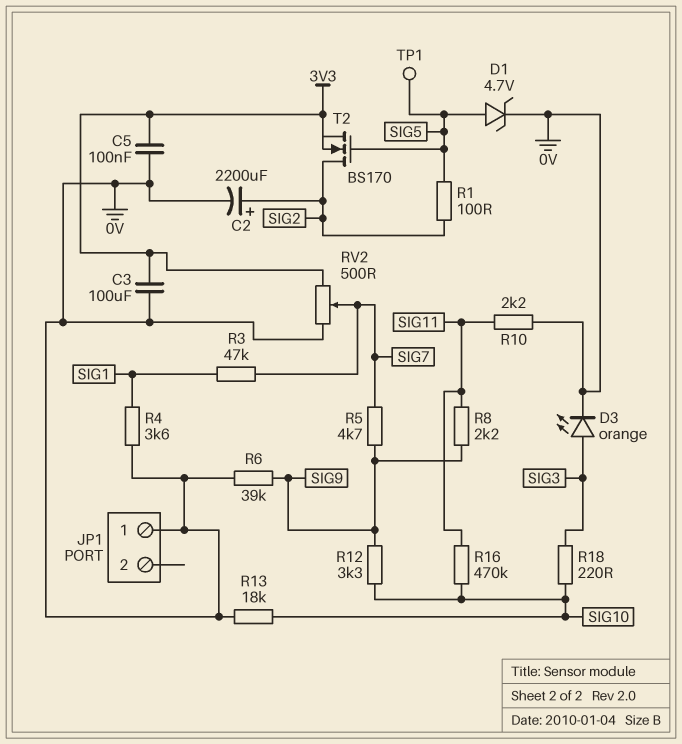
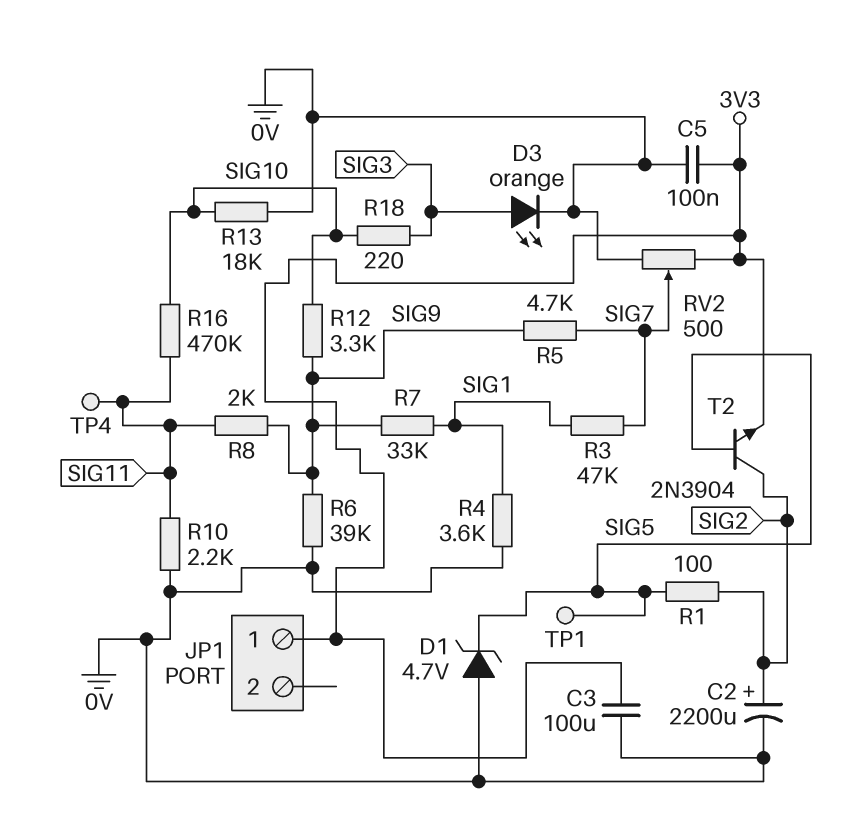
D1: zener 4.7V (A SIG5, K 0V) -> zener 4.7V (A 0V, K SIG5)
JP1 pin 1: 0V -> 3V3
R7: none -> 33k (SIG1, SIG9)
R8: 2.2k (SIG9, SIG11) -> 2k (SIG9, SIG11)
T2: NMOS BS170 (G SIG5, D SIG2, S 3V3) -> NPN 2N3904 (B SIG5, C SIG2, E 3V3)
TP4: none -> test point (SIG11)

